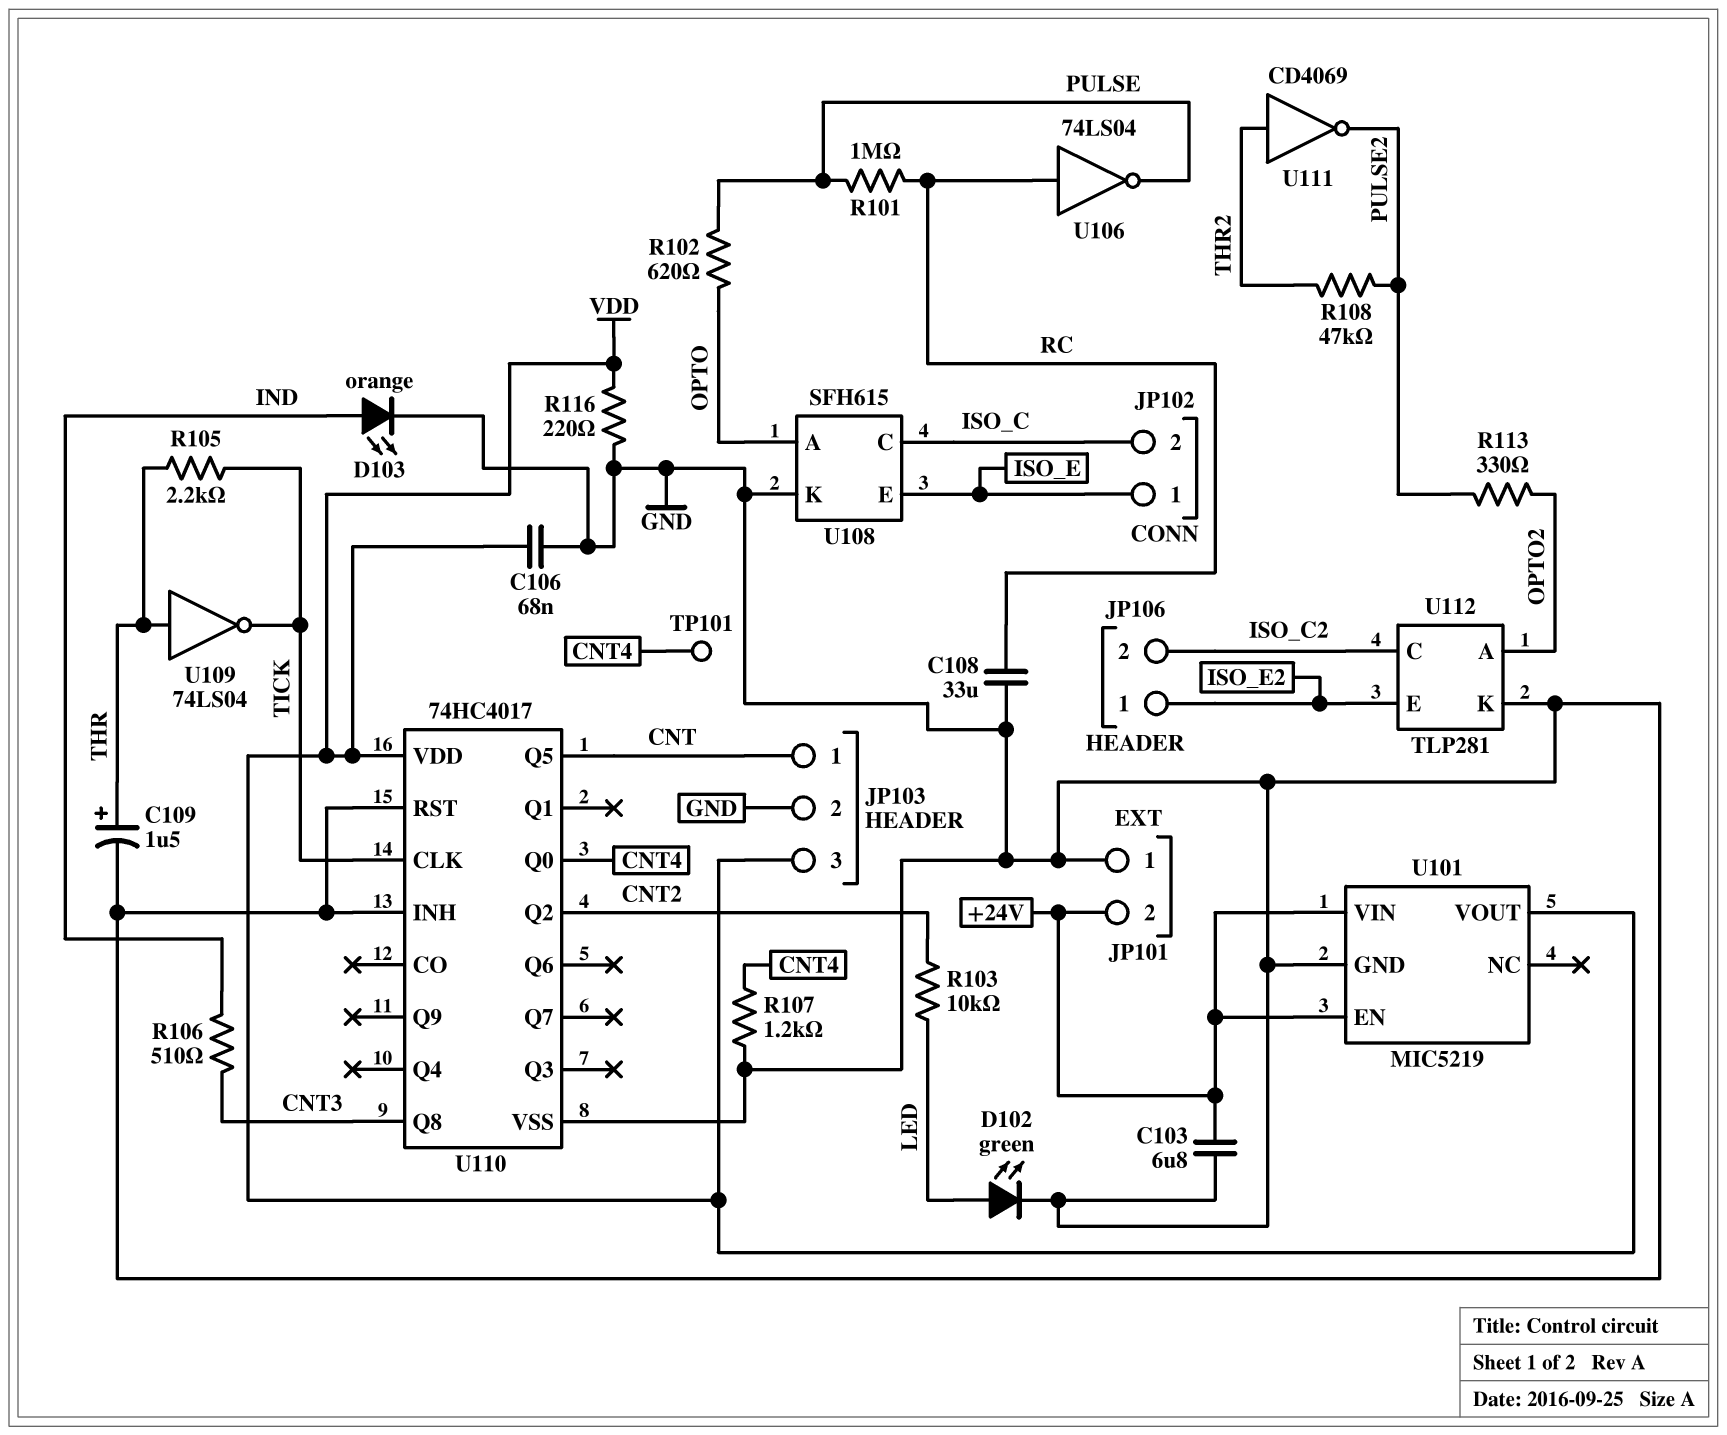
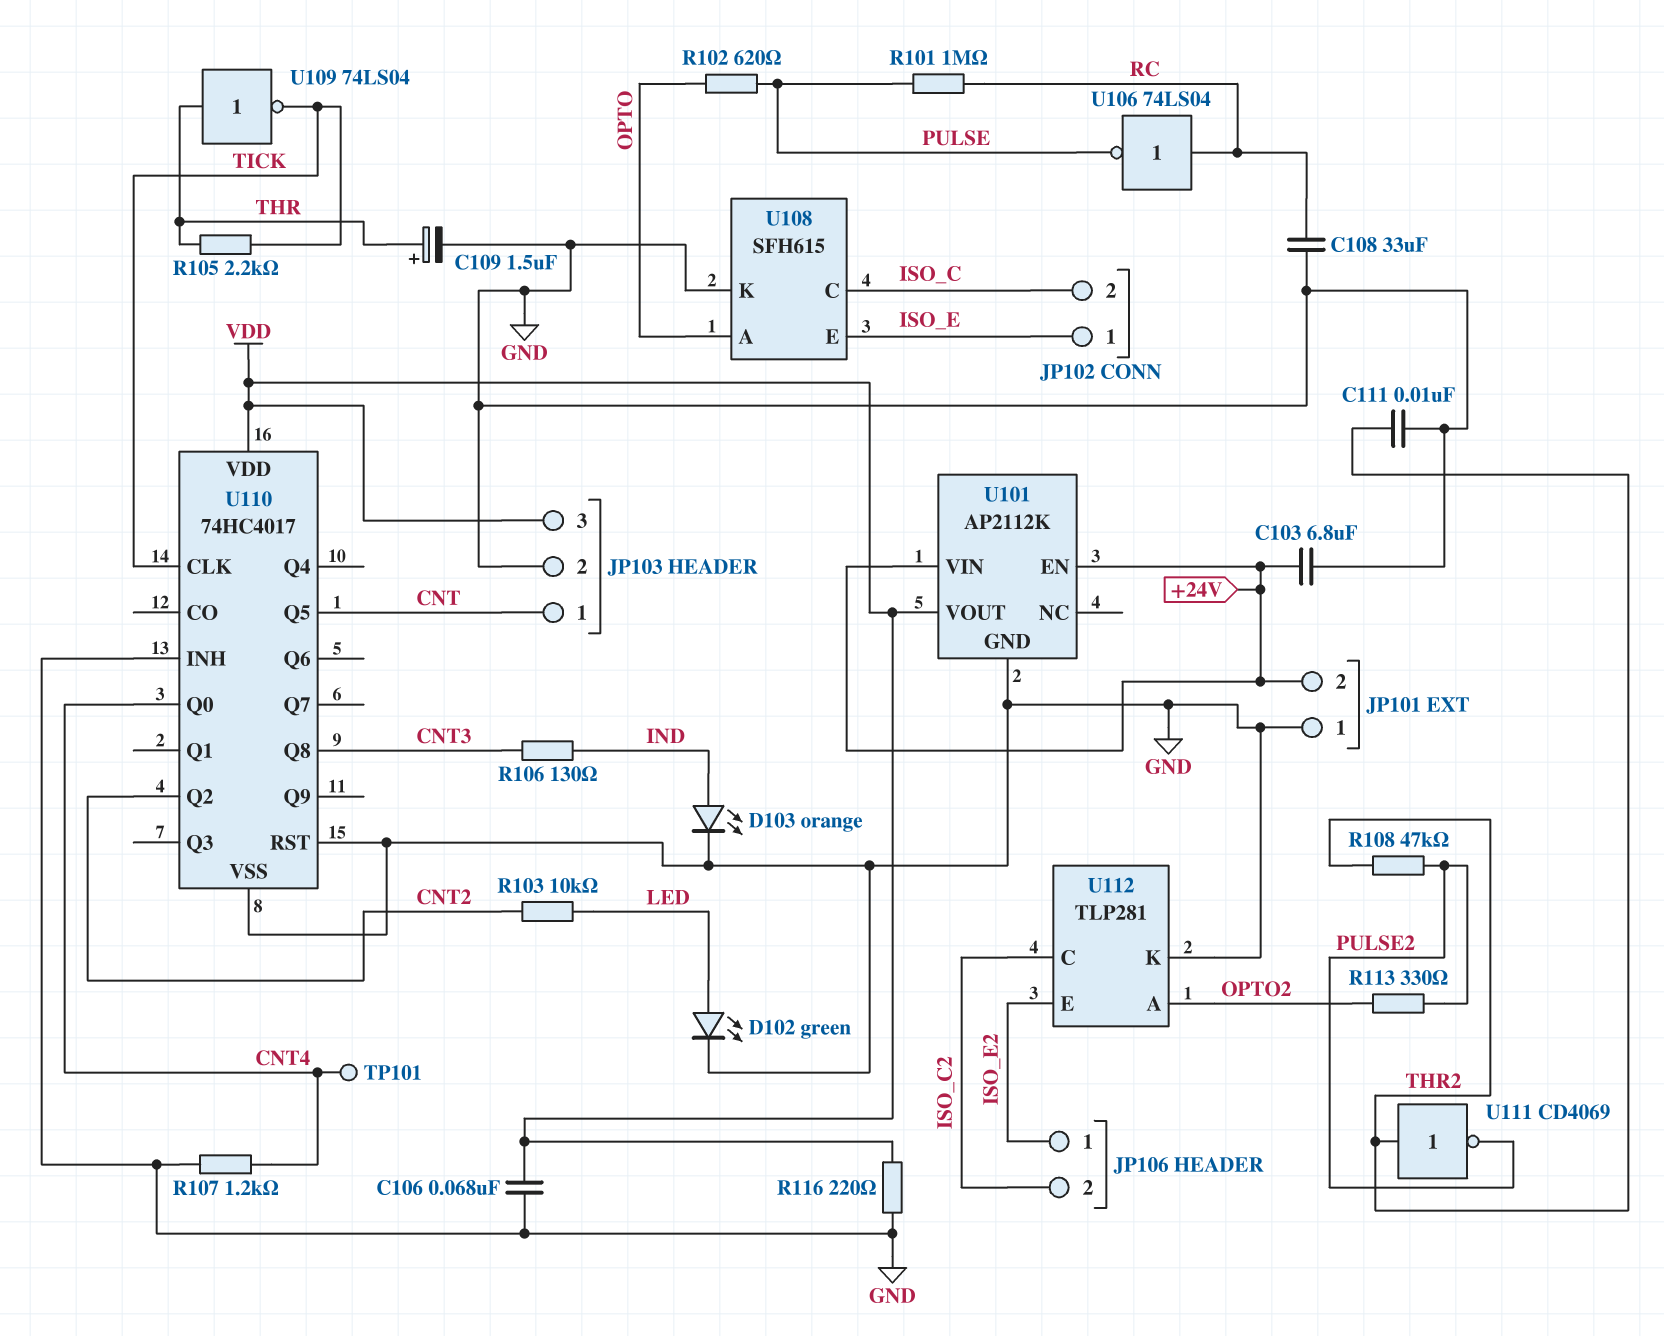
C111: none -> 10nF (GND, THR2)
R106: 510 (CNT3, IND) -> 130 (CNT3, IND)
U101: MIC5219 -> AP2112K

